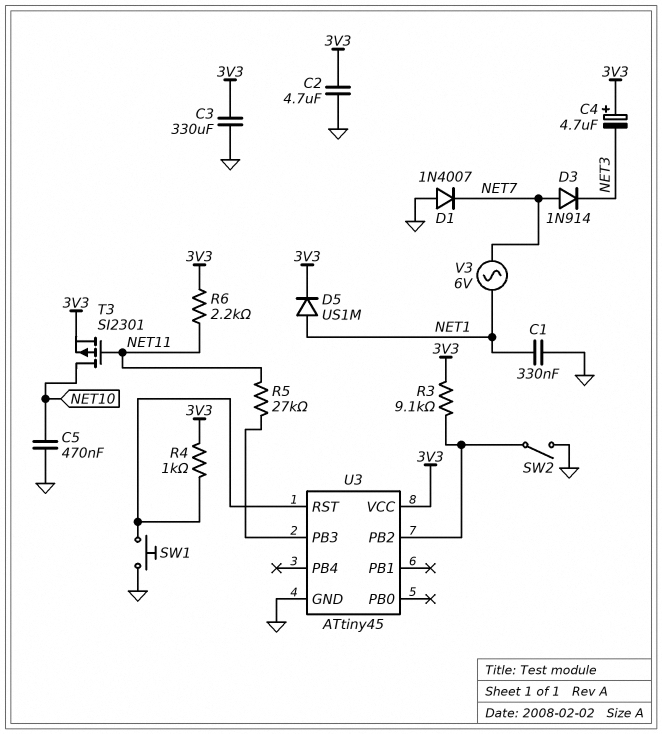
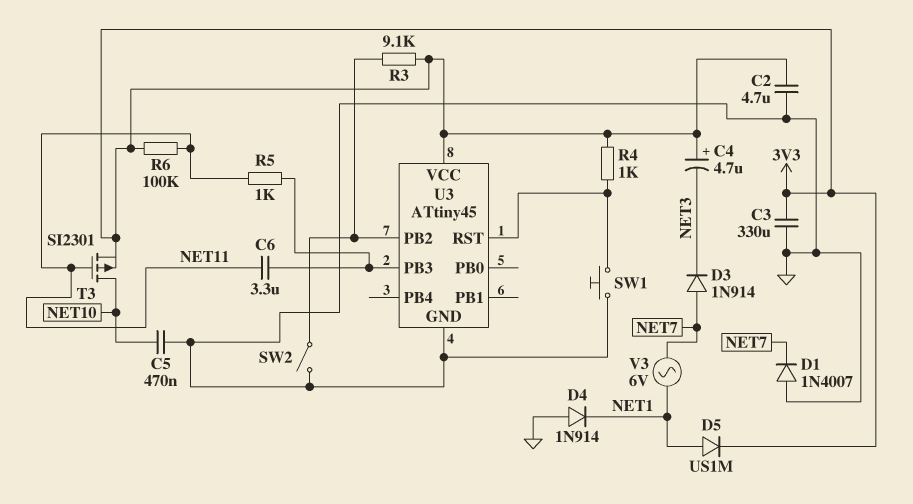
C1: 330nF (GND, NET1) -> none
C6: none -> 3.3uF (NET11, U3/PB3)
D4: none -> diode 1N914 (A GND, K NET1)
R5: 27k (NET11, U3/PB3) -> 1k (NET11, U3/PB3)
R6: 2.2k (3V3, NET11) -> 100k (3V3, NET11)

